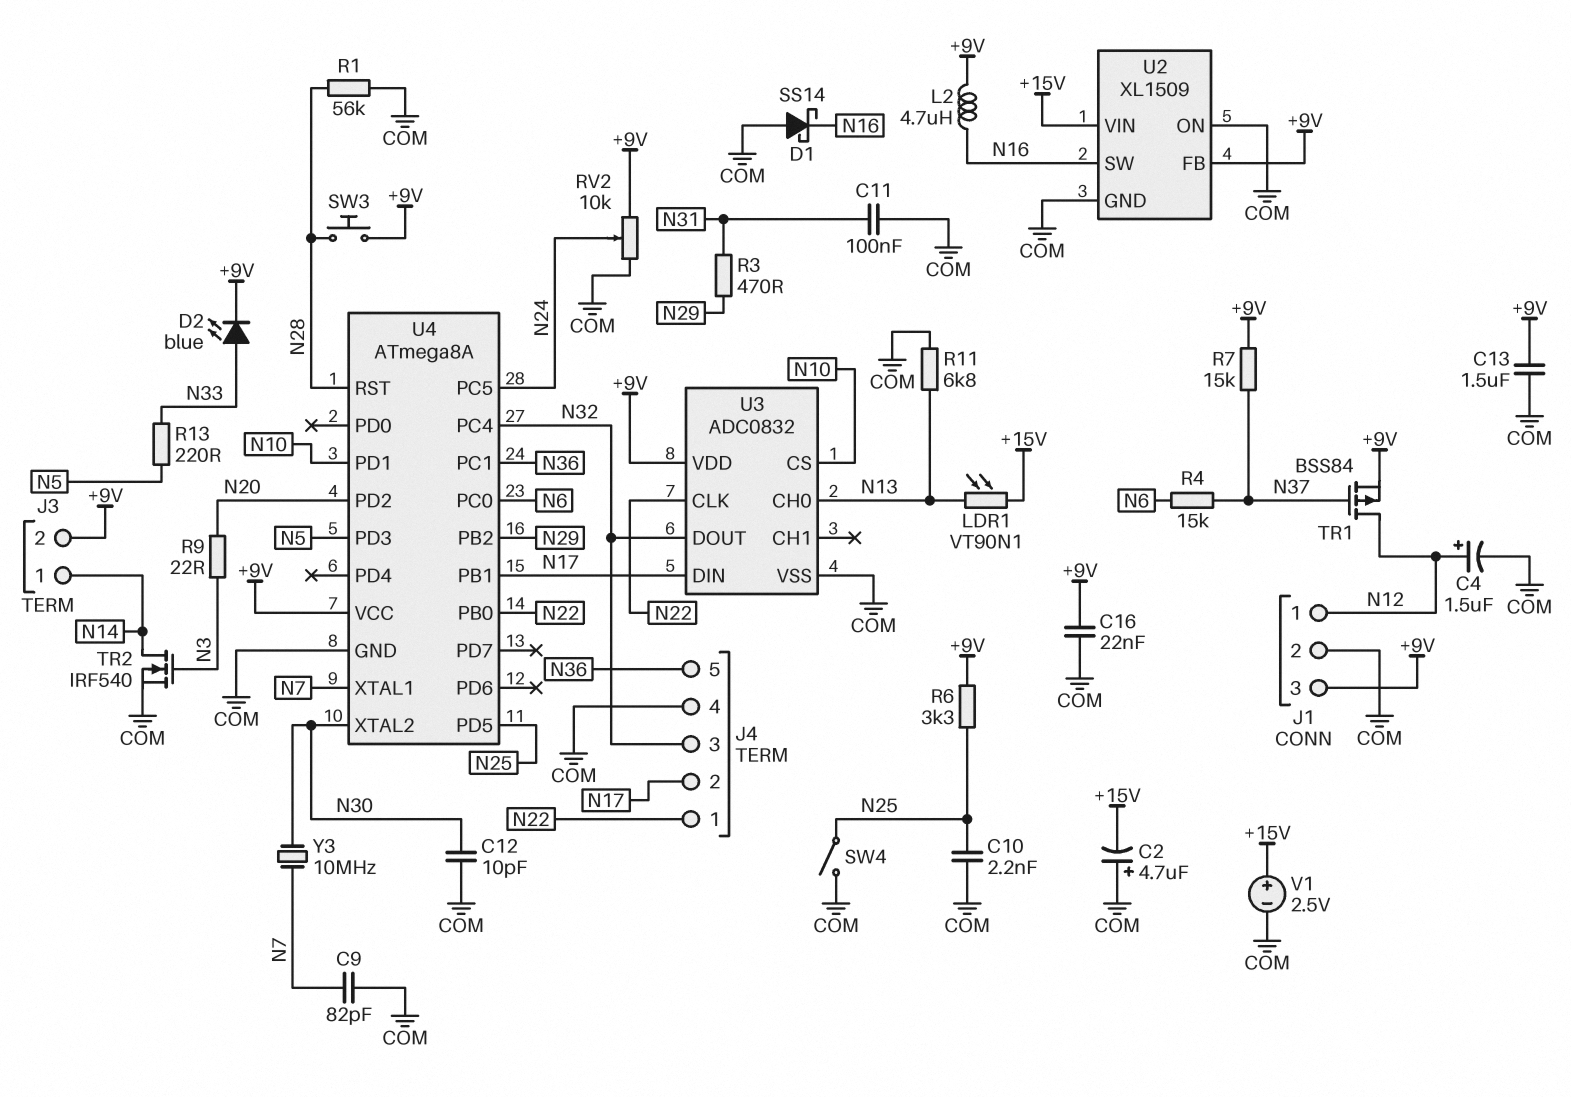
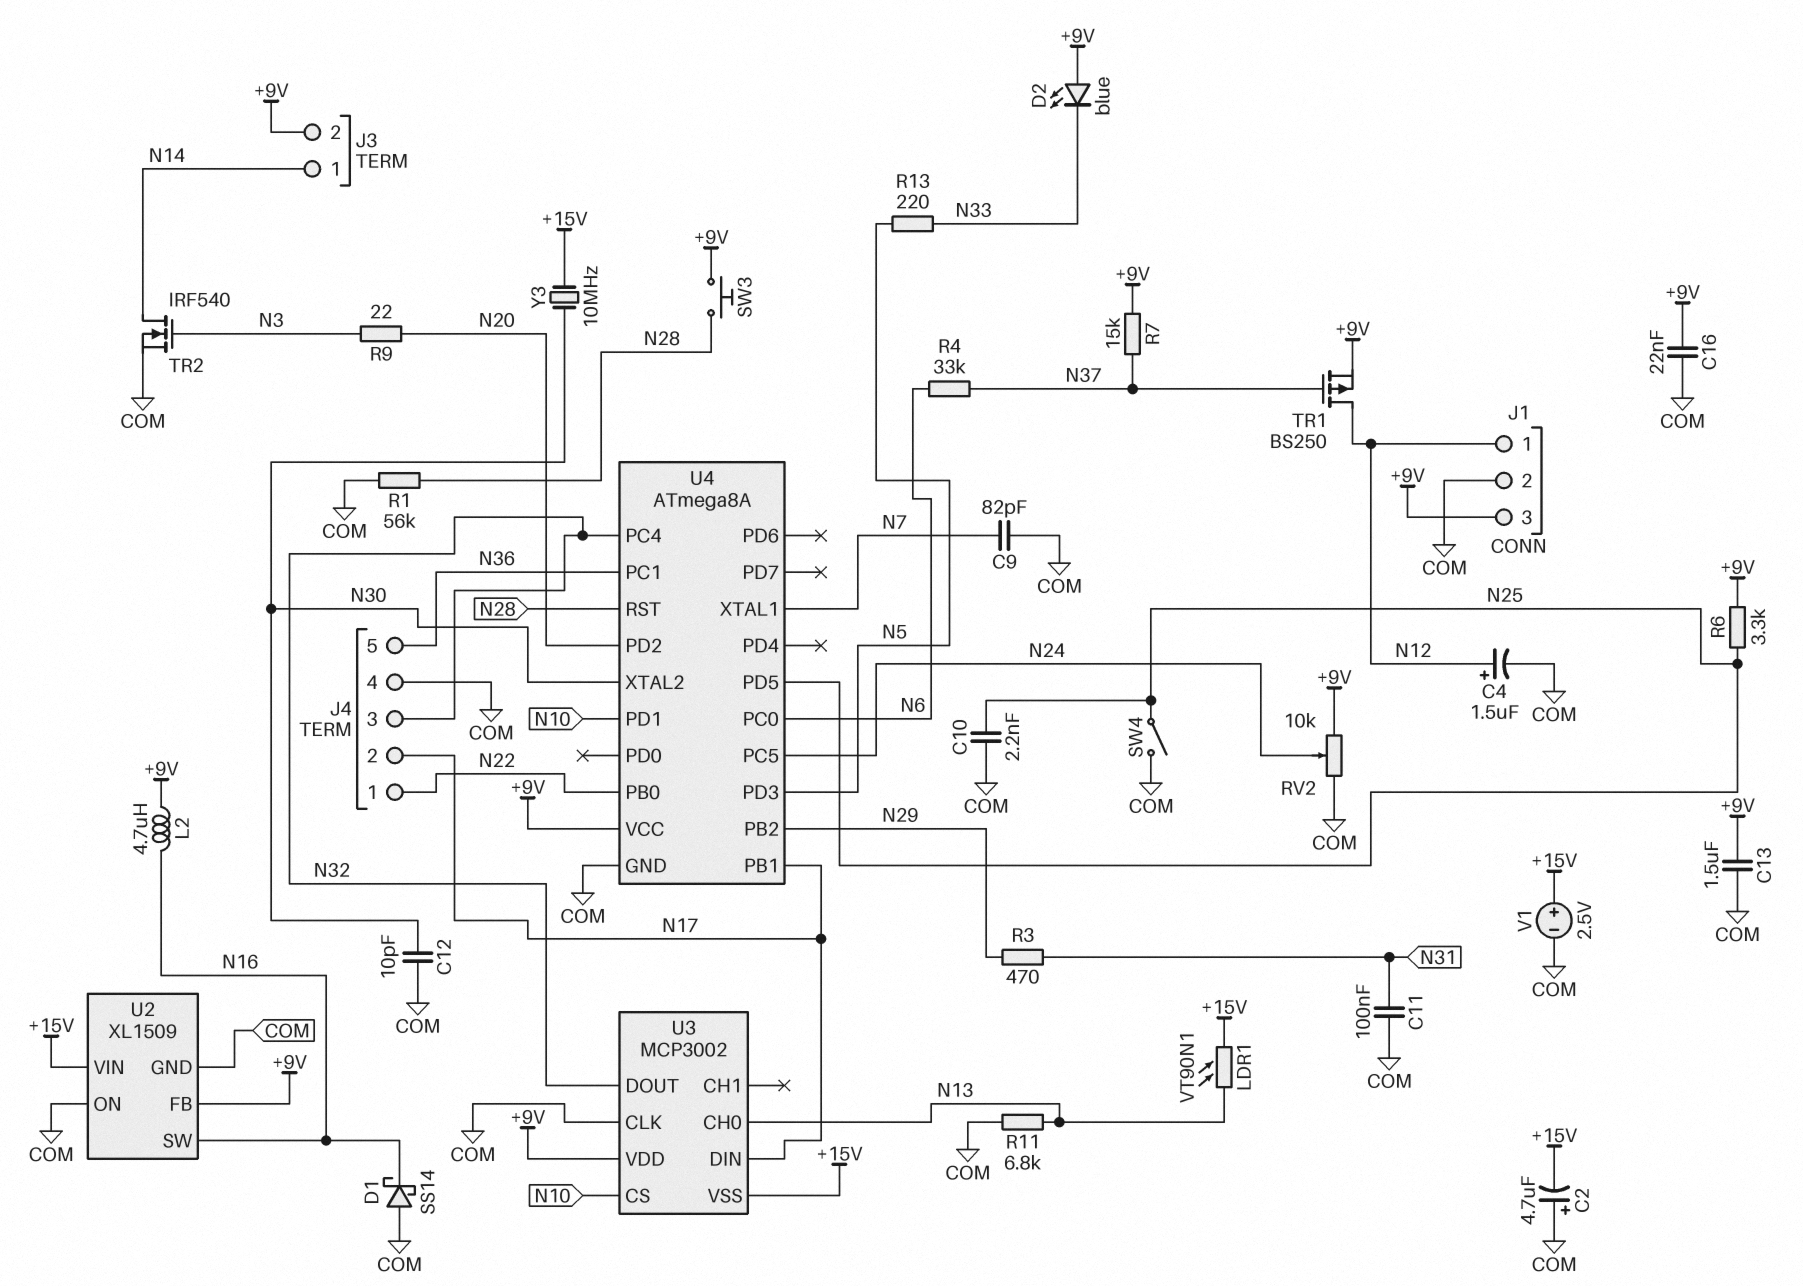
D2: LED blue (A N33, K +9V) -> LED blue (A +9V, K N33)
R4: 15k (N6, N37) -> 33k (N6, N37)
TR1: PMOS BSS84 (G N37, D N12, S +9V) -> PMOS BS250 (G N37, D N12, S +9V)
U3: ADC0832 -> MCP3002
U3 pin CLK: N22 -> COM
U3 pin VSS: COM -> +15V
Y3: 10MHz (N7, N30) -> 10MHz (+15V, N30)

